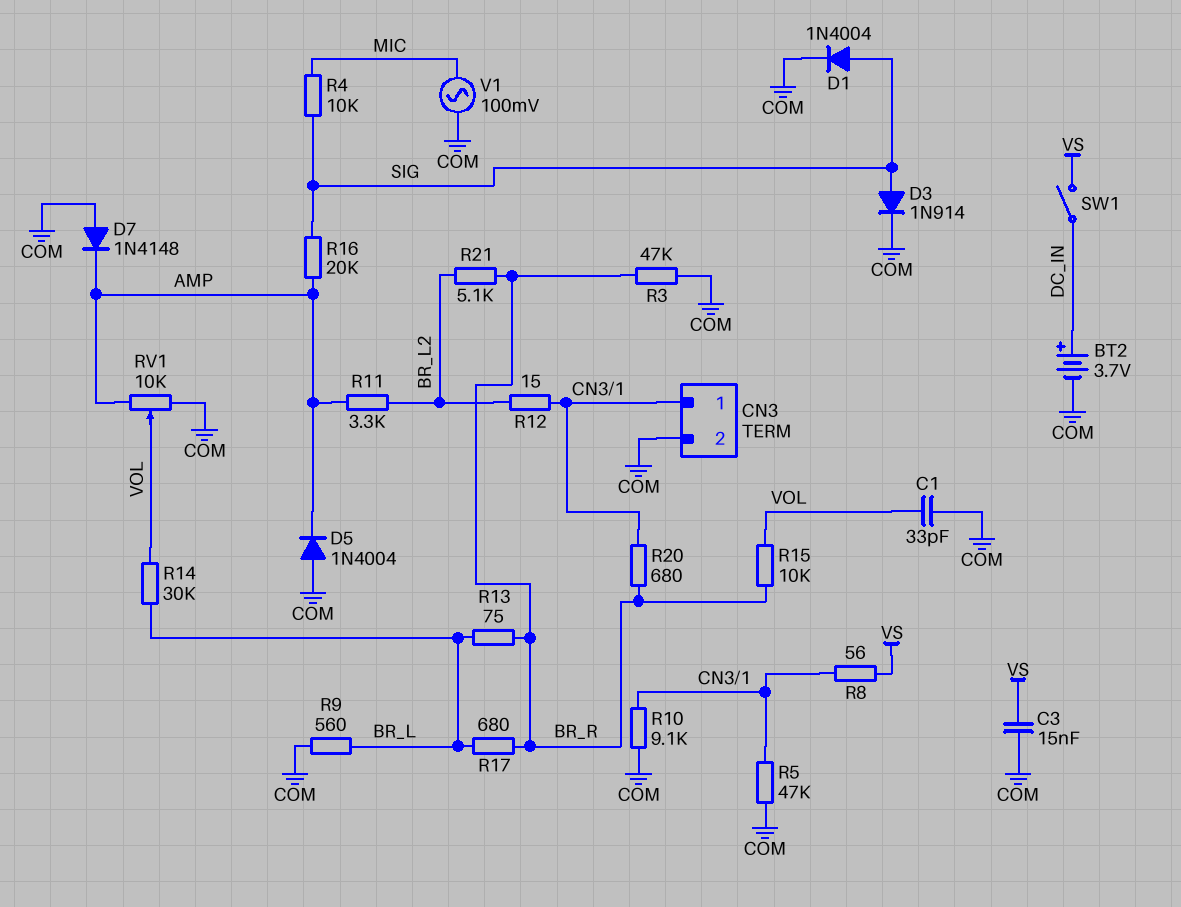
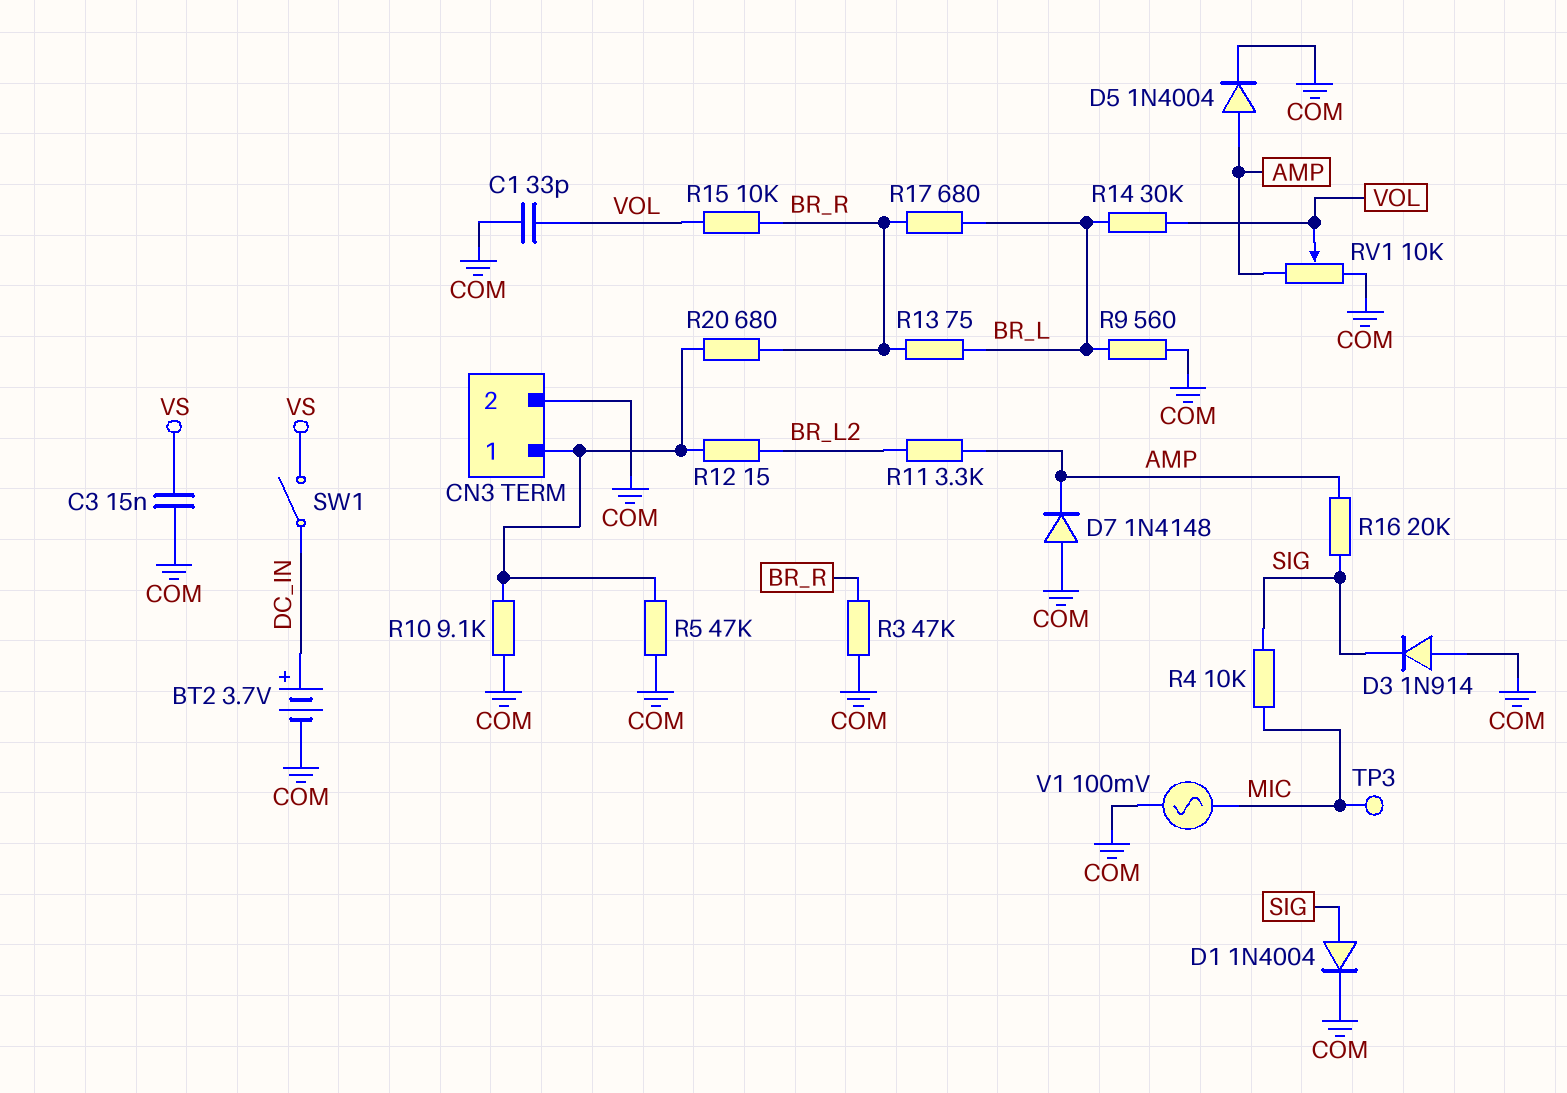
D3: diode 1N914 (A SIG, K COM) -> diode 1N914 (A COM, K SIG)
D5: diode 1N4004 (A COM, K AMP) -> diode 1N4004 (A AMP, K COM)
R8: 56 (CN3/1, VS) -> none
R21: 5.1k (BR_L2, BR_R) -> none
TP3: none -> test point (MIC)

